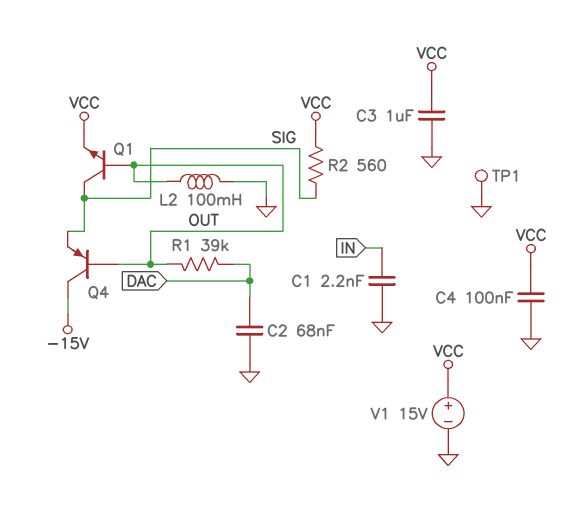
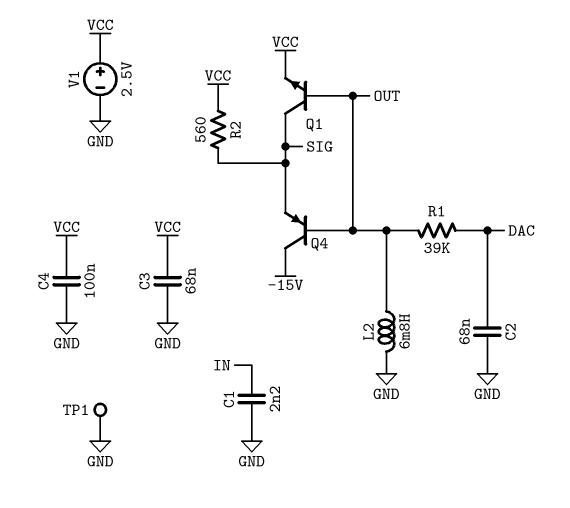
C3: 1uF (GND, VCC) -> 68nF (GND, VCC)
L2: 100mH (GND, OUT) -> 6.8mH (GND, OUT)
V1: 15V (plus VCC, minus GND) -> 2.5V (plus VCC, minus GND)

